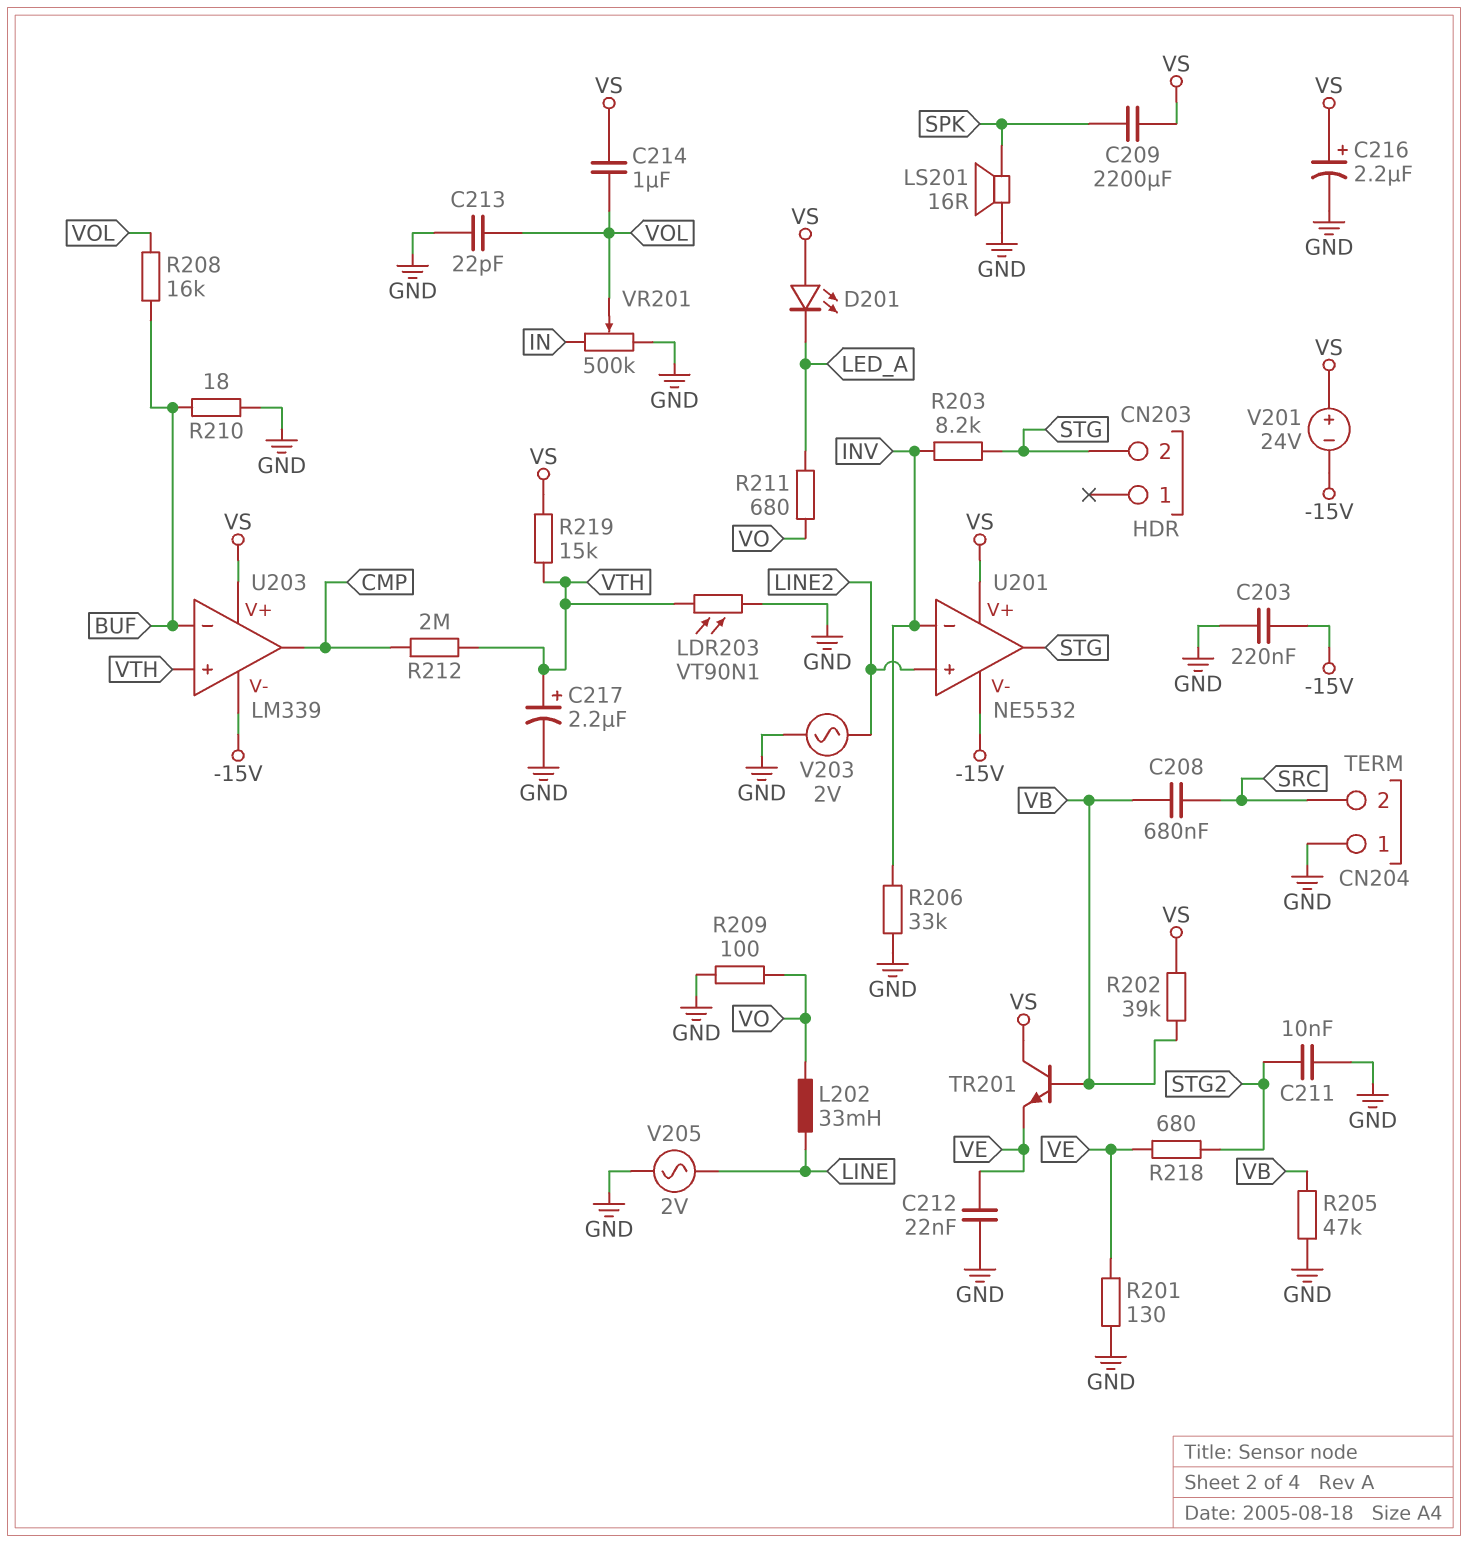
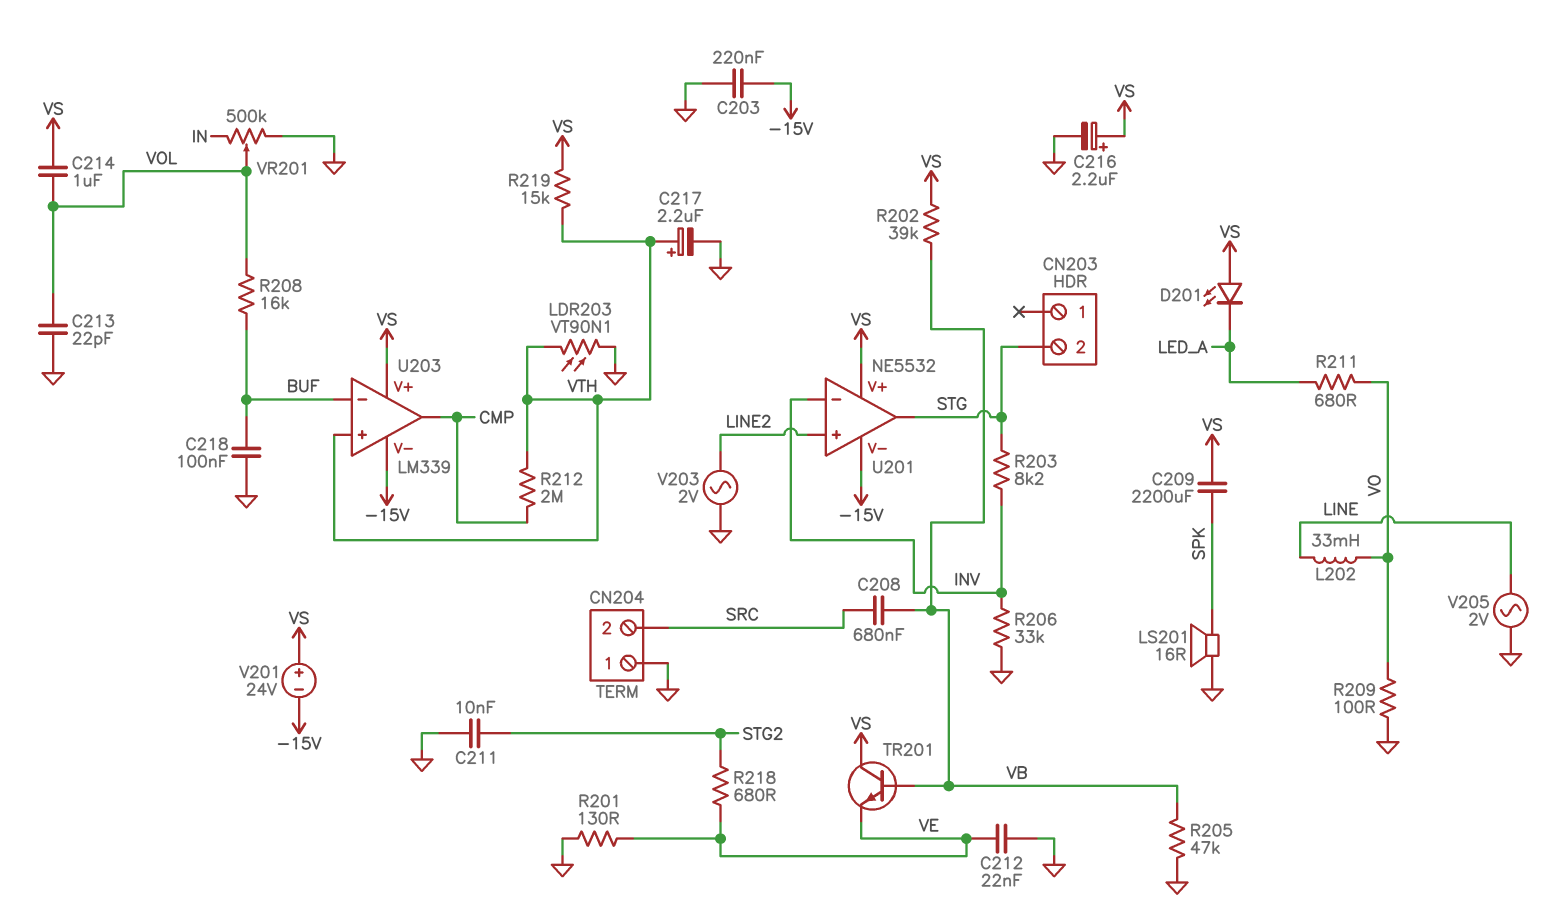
C218: none -> 100nF (BUF, GND)
R210: 18 (BUF, GND) -> none

